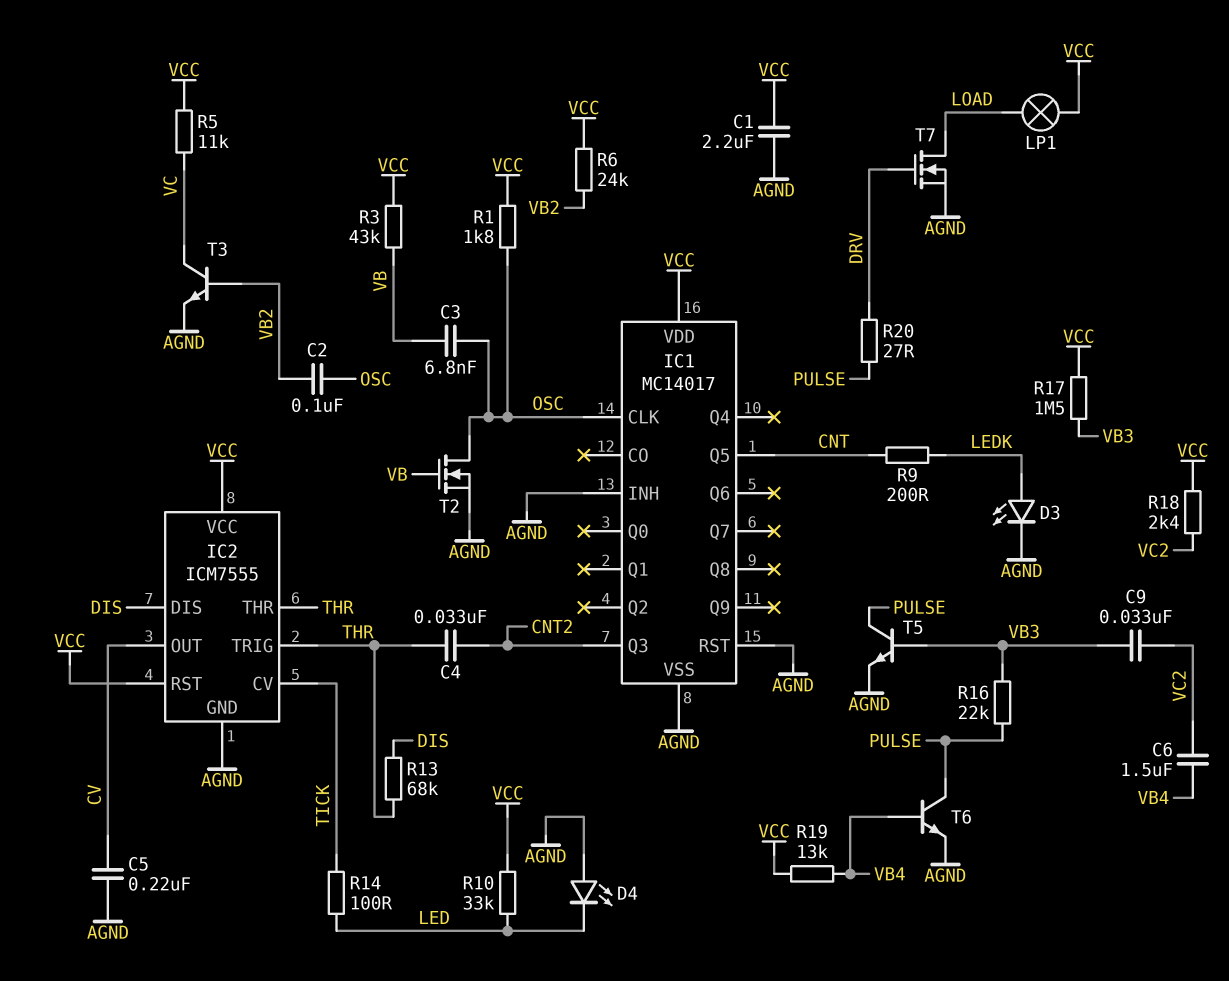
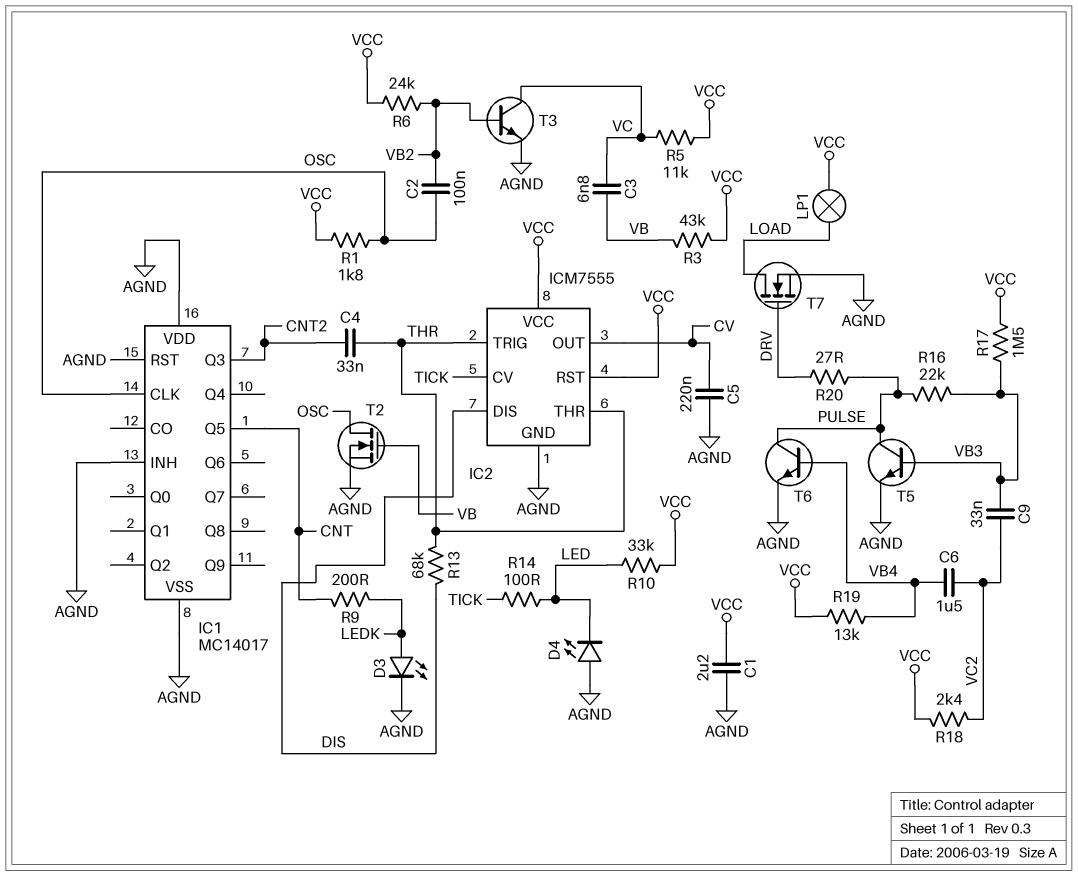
C3: 6.8nF (OSC, VB) -> 6.8nF (VB, VC)
IC1 pin VDD: VCC -> AGND

